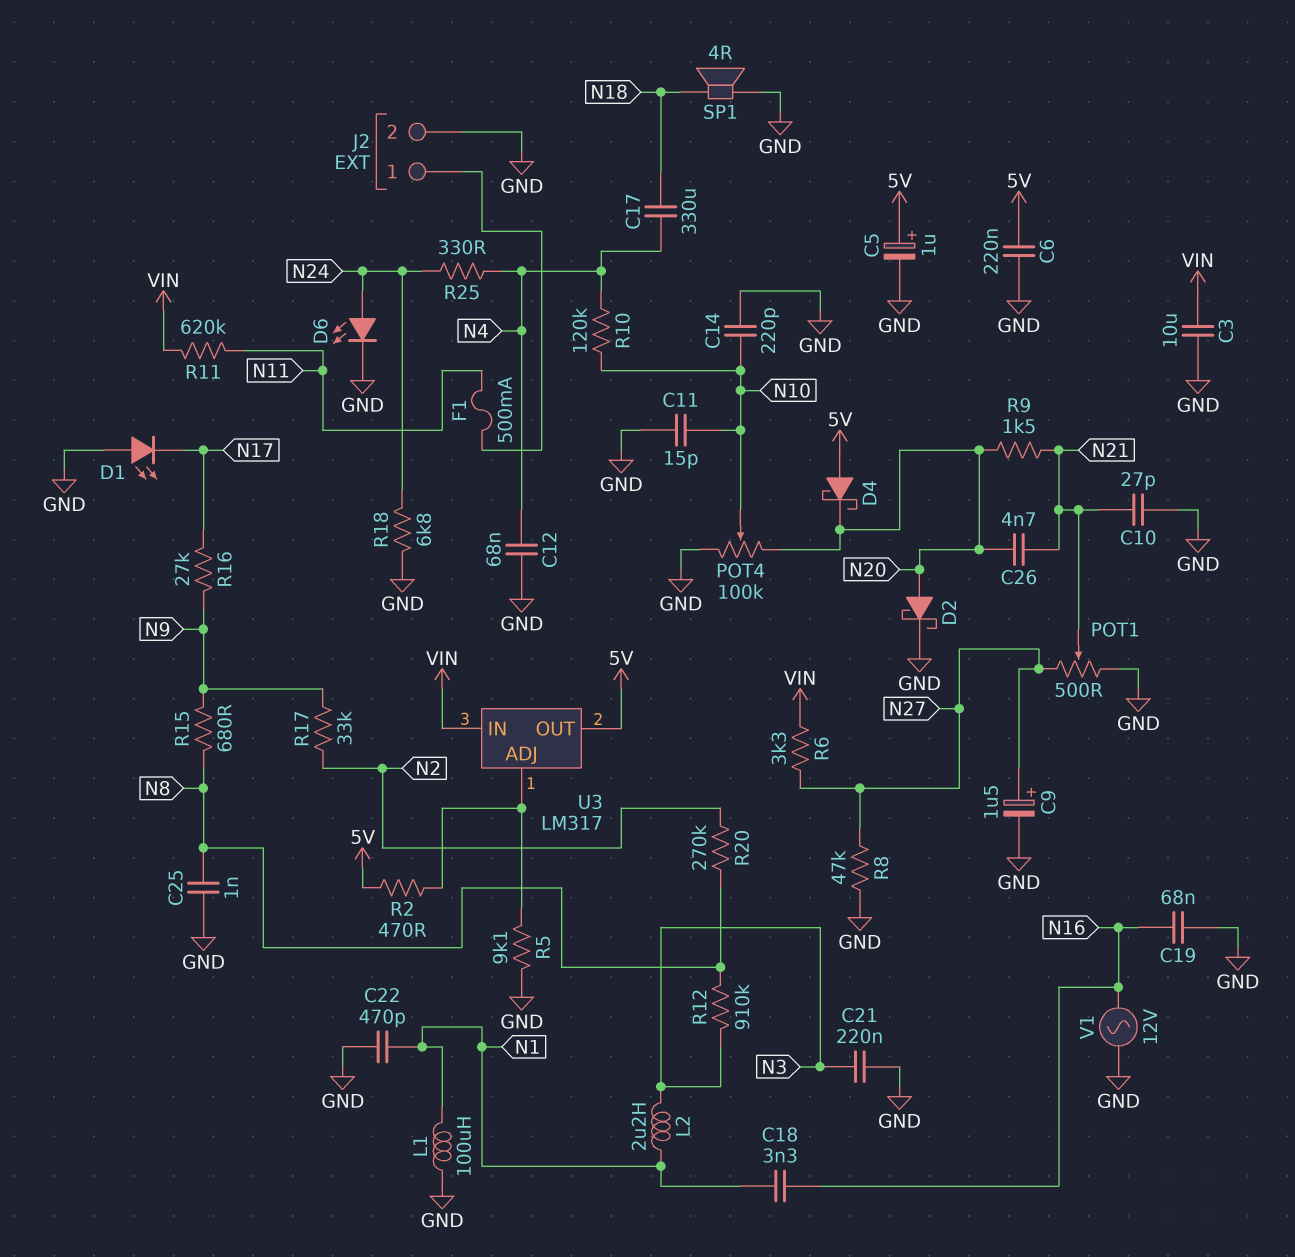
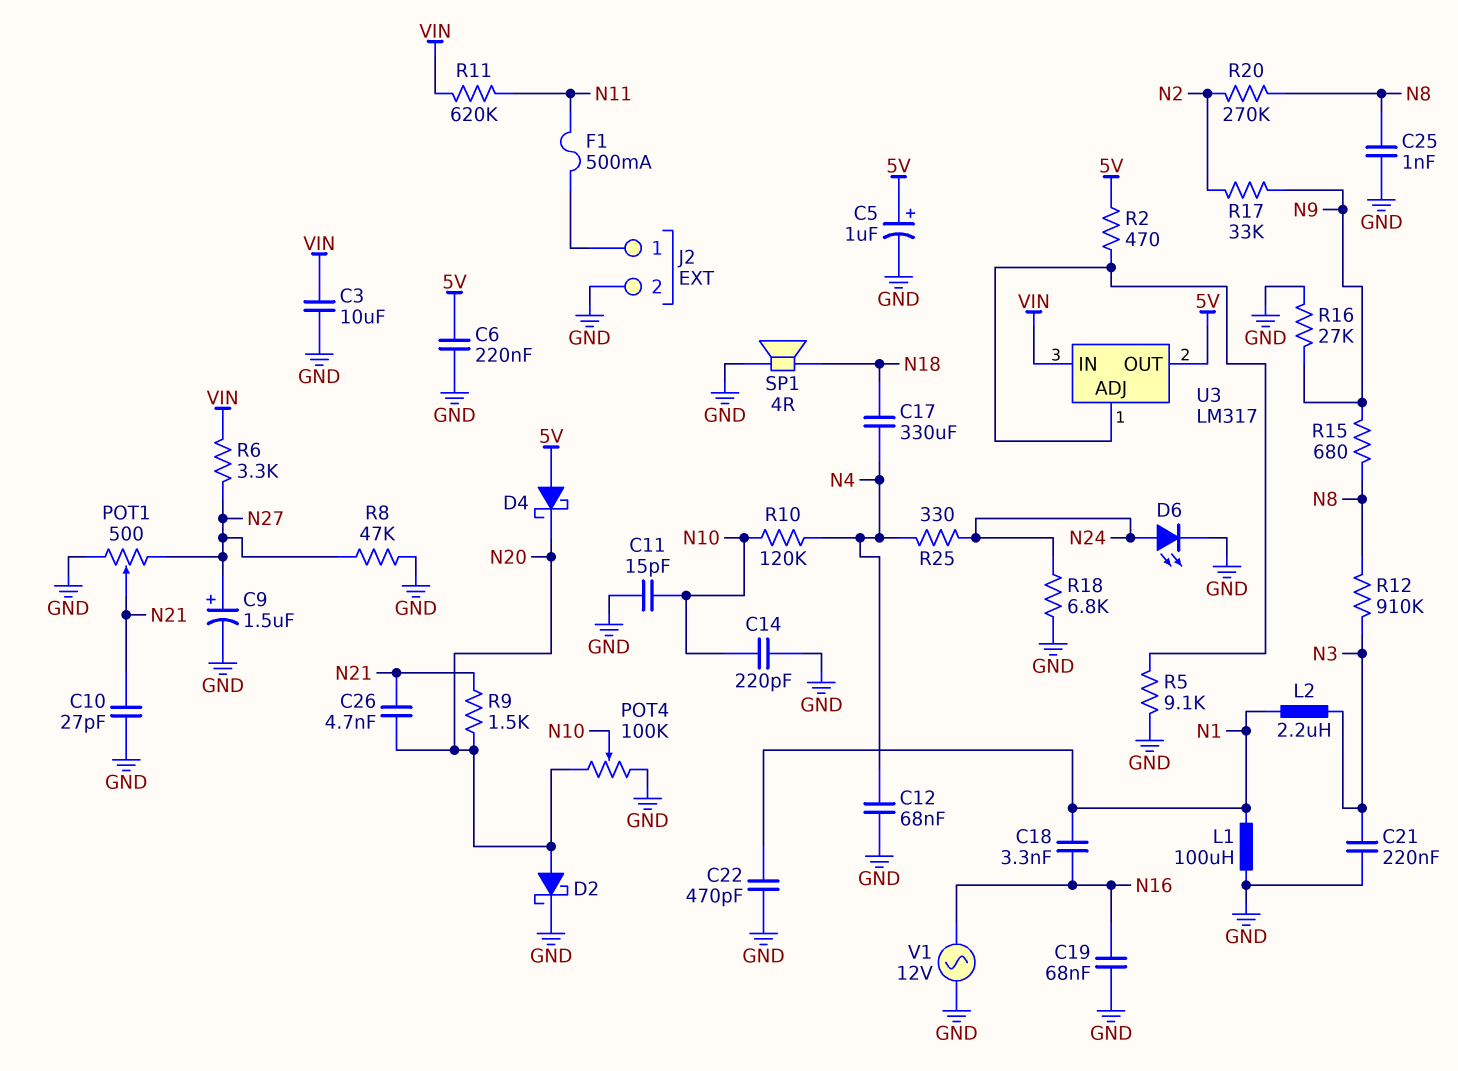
D1: LED (A GND, K N17) -> none
R16: 27k (N9, N17) -> 27k (GND, N9)

